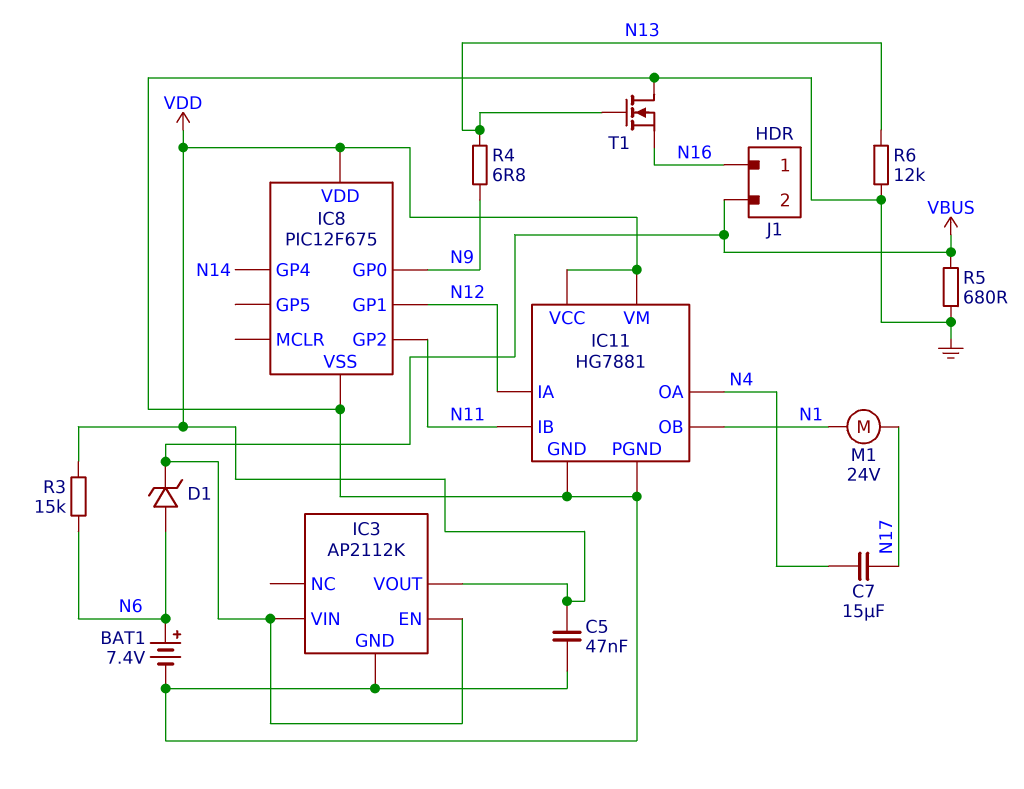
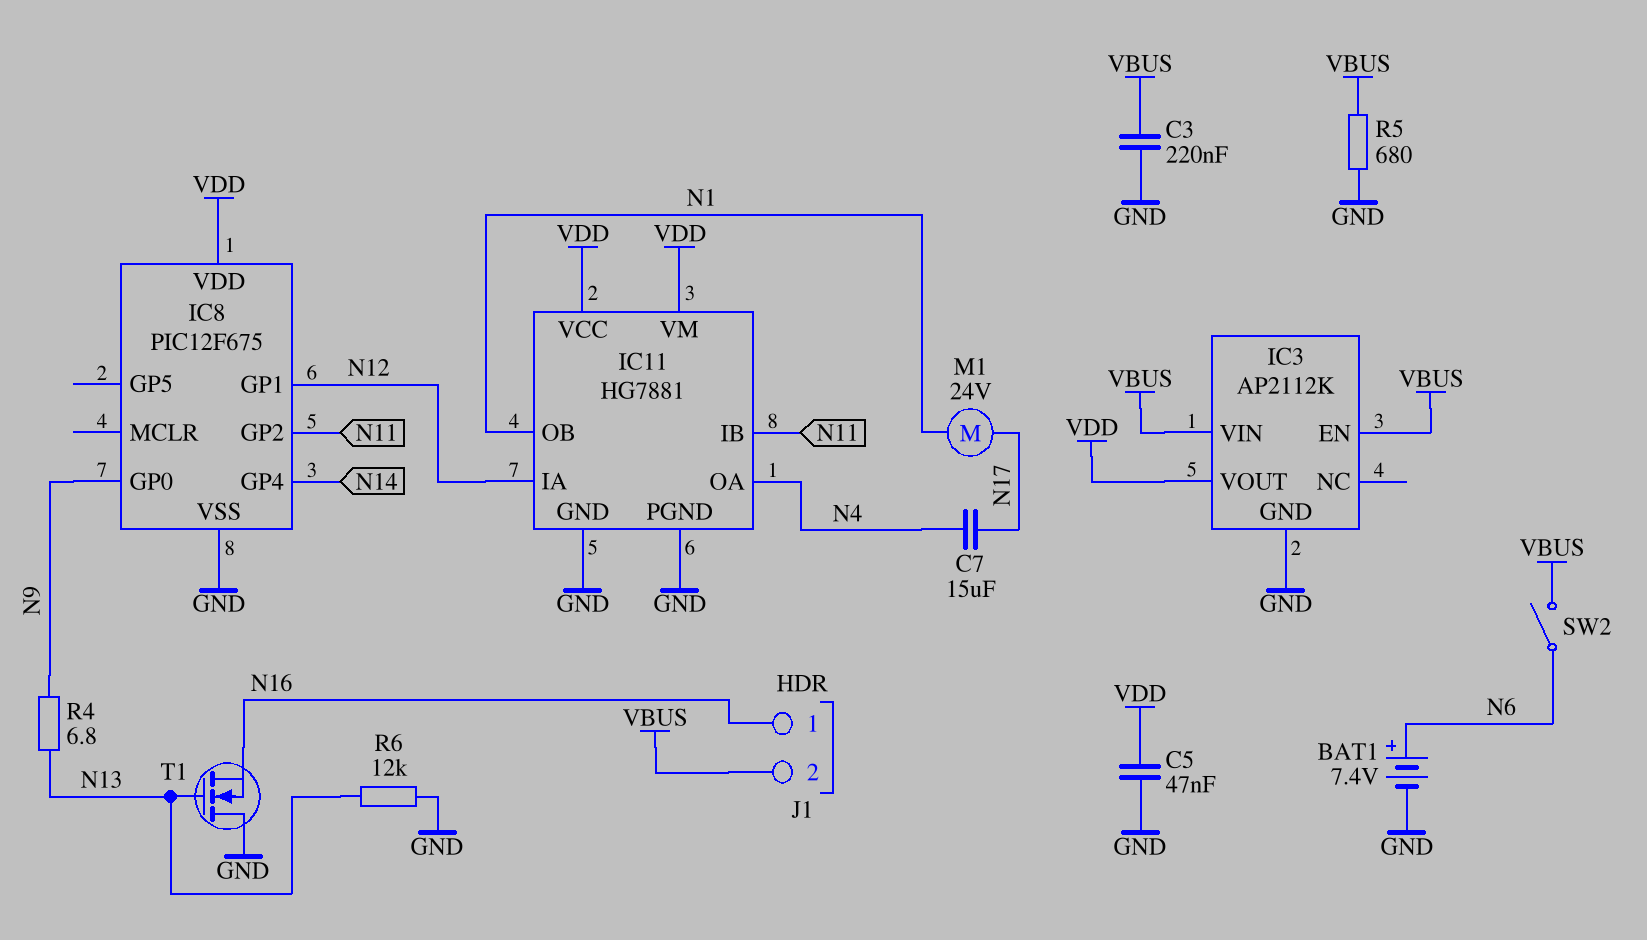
C3: none -> 220nF (GND, VBUS)
D1: zener (A N6, K VBUS) -> none
R3: 15k (N6, VDD) -> none
SW2: none -> switch (N6, VBUS)

